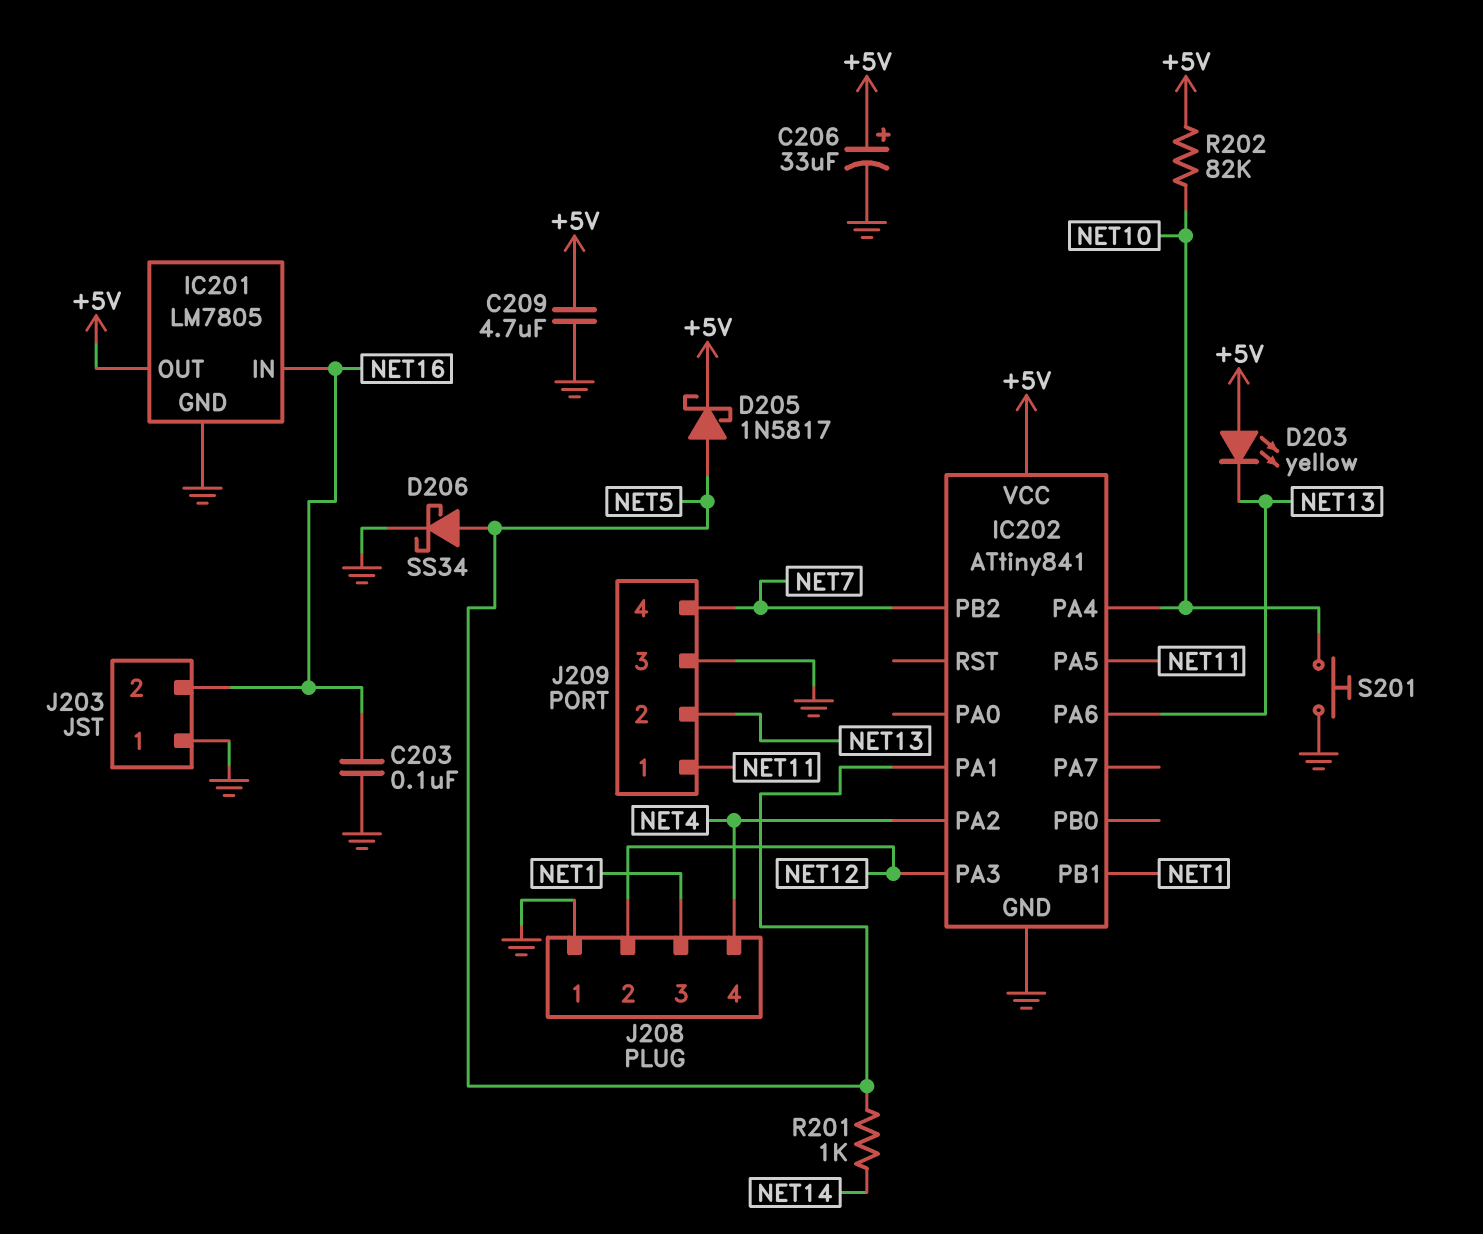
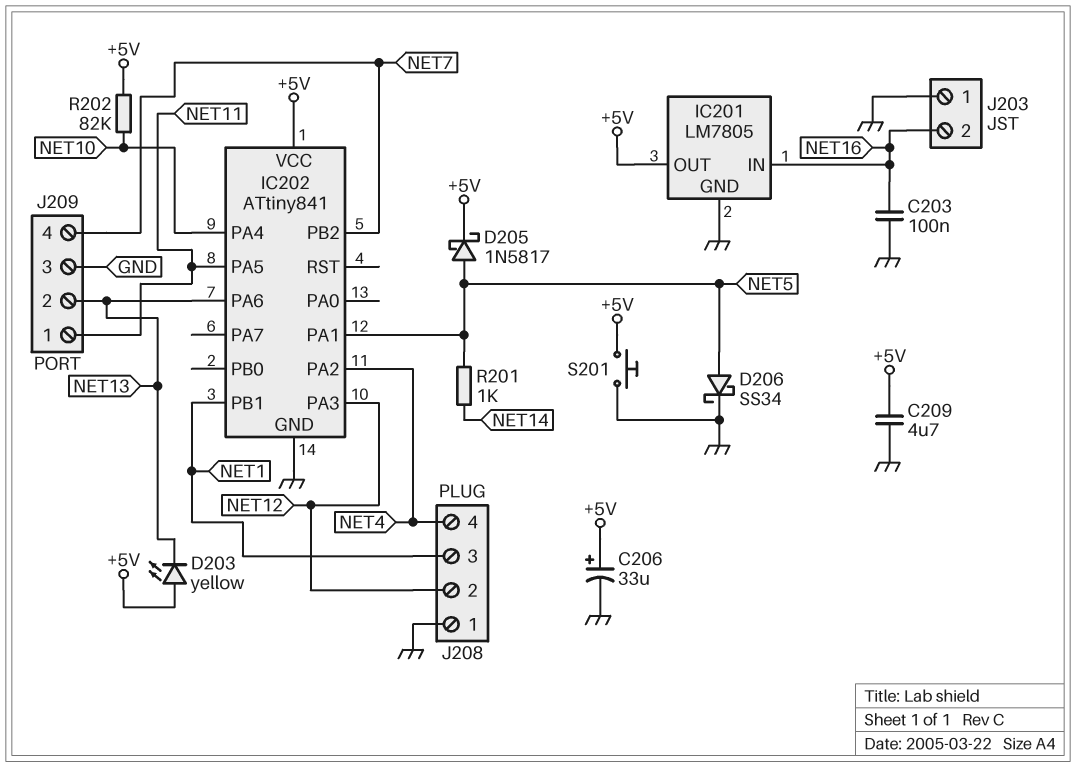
S201: button (GND, NET10) -> button (+5V, GND)

